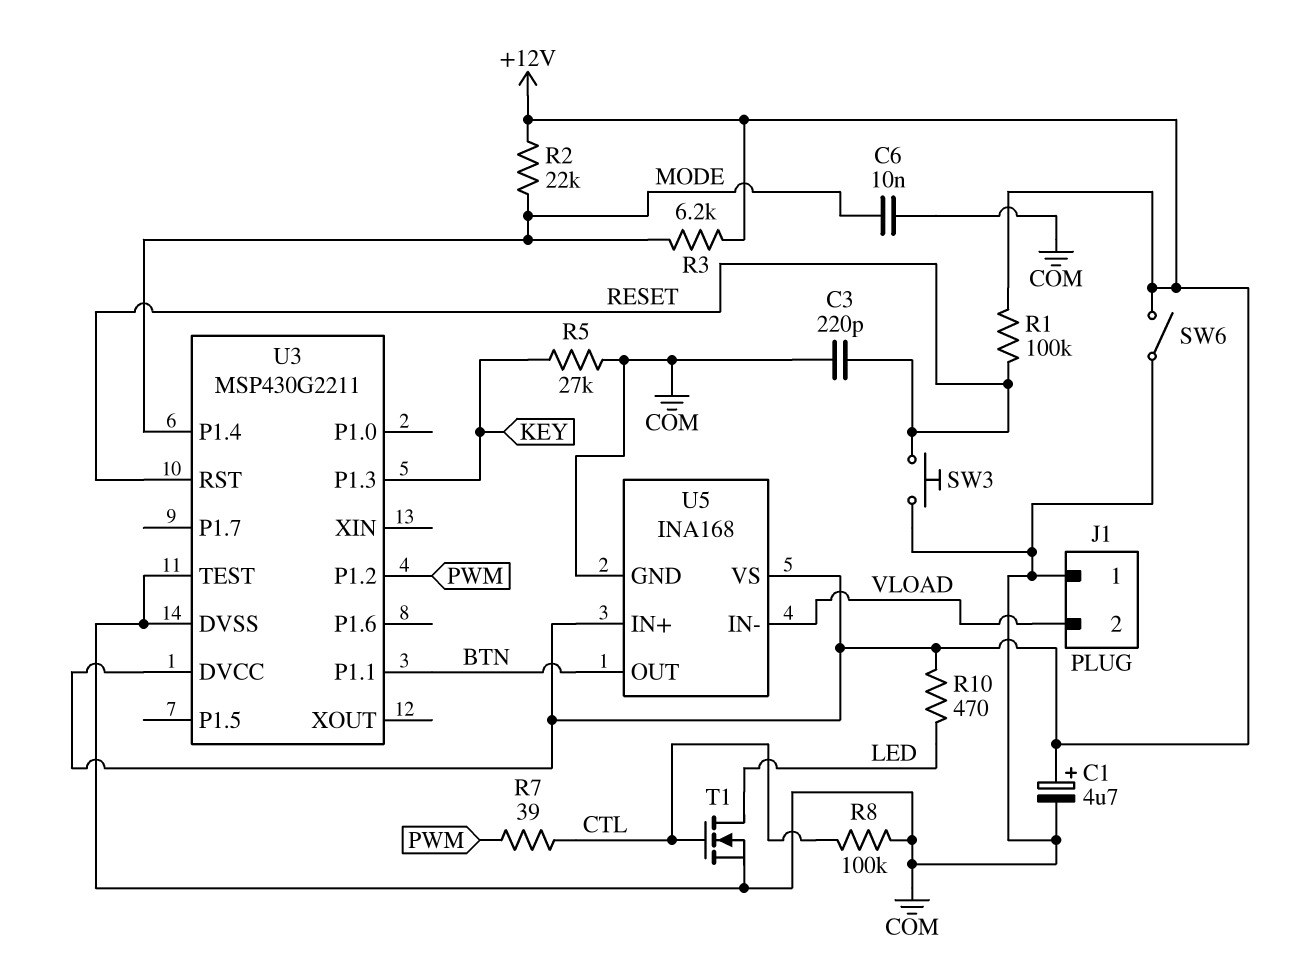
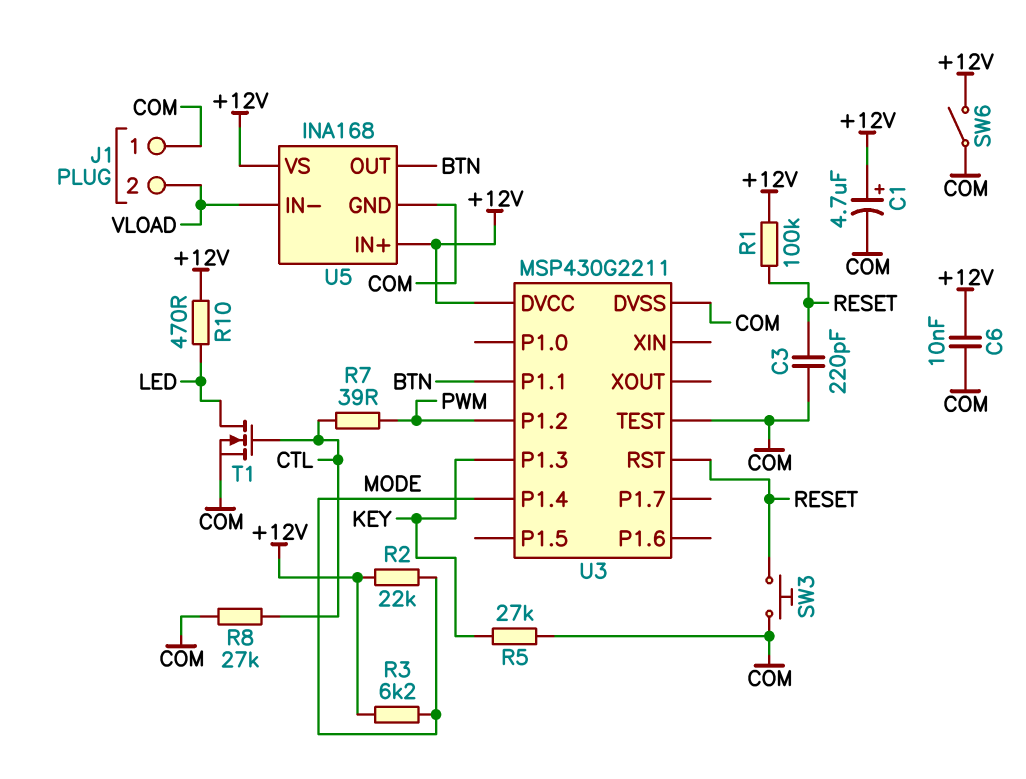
C6: 10nF (COM, MODE) -> 10nF (+12V, COM)
R8: 100k (COM, CTL) -> 27k (COM, CTL)

